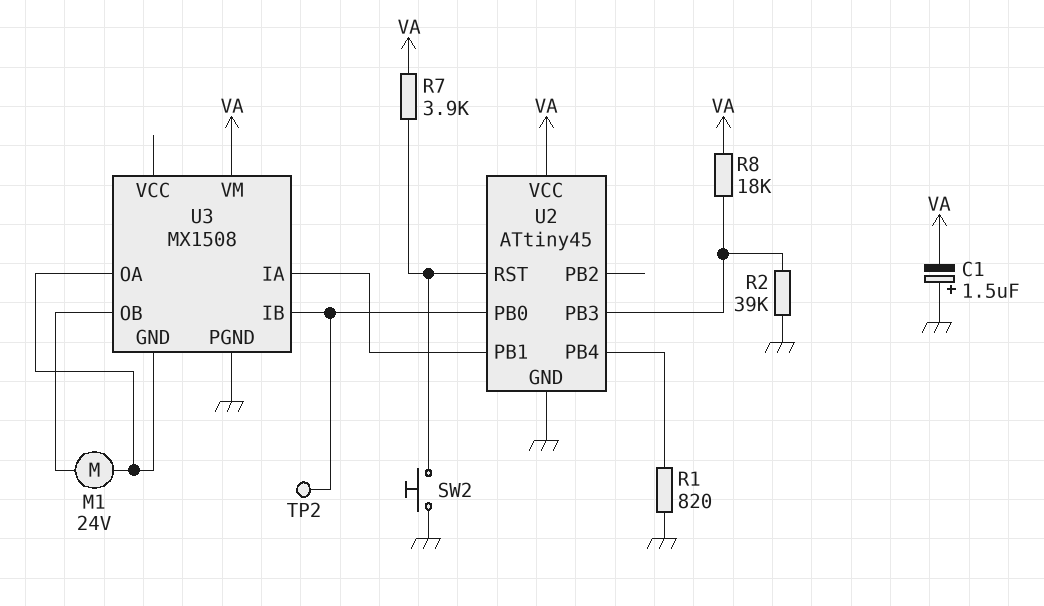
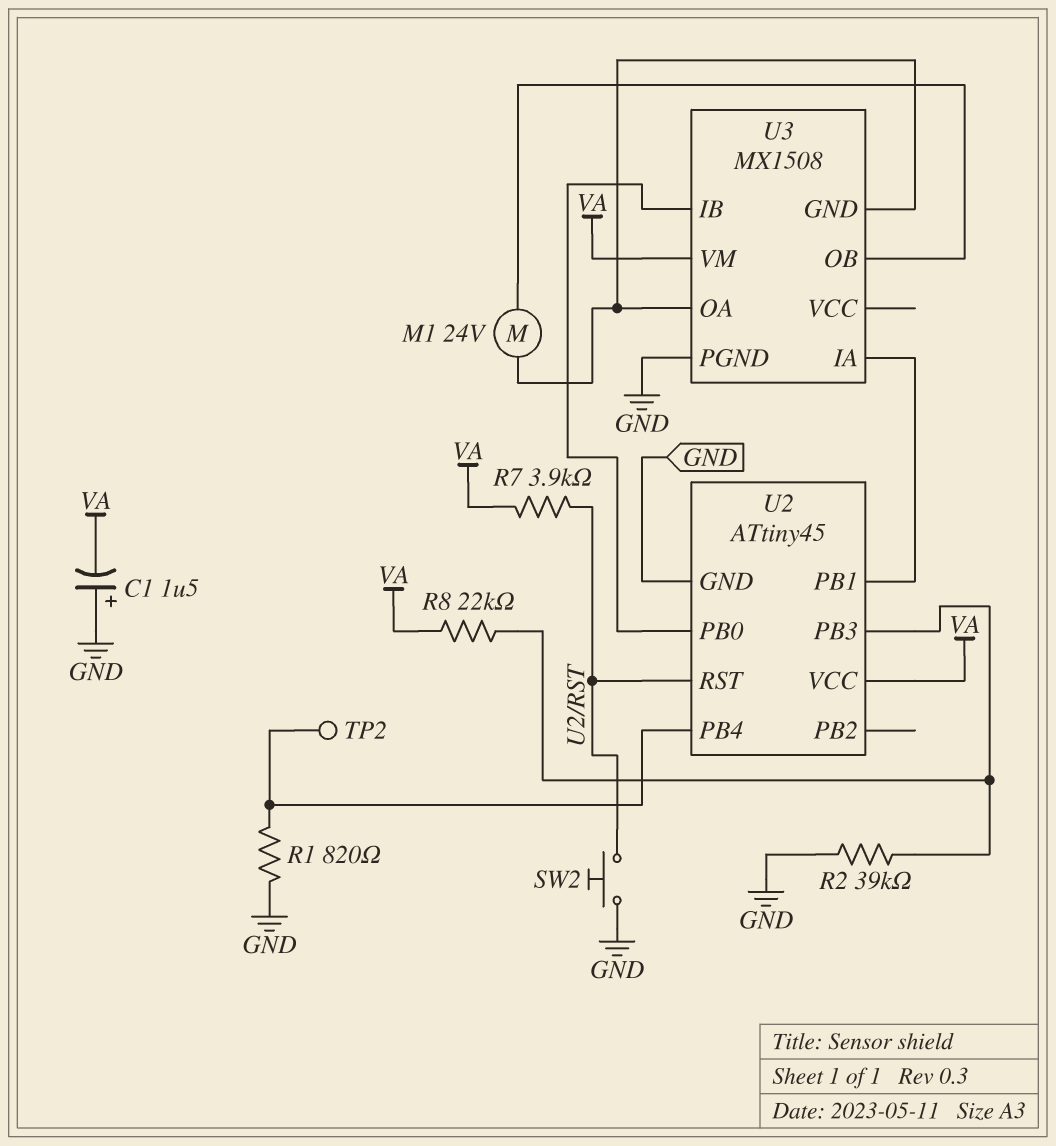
R8: 18k (U2/PB3, VA) -> 22k (U2/PB3, VA)
TP2: test point (U2/PB0) -> test point (U2/PB4)

